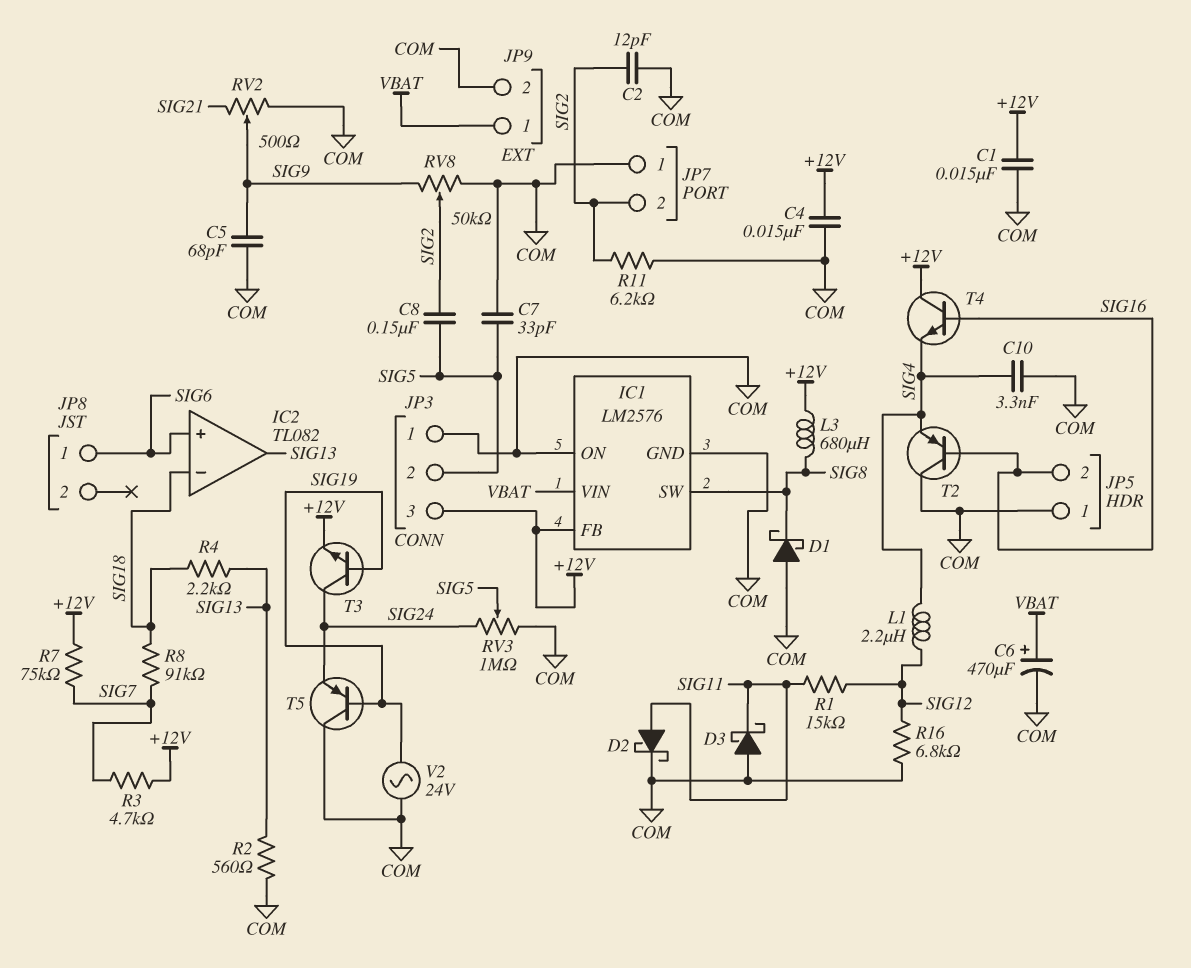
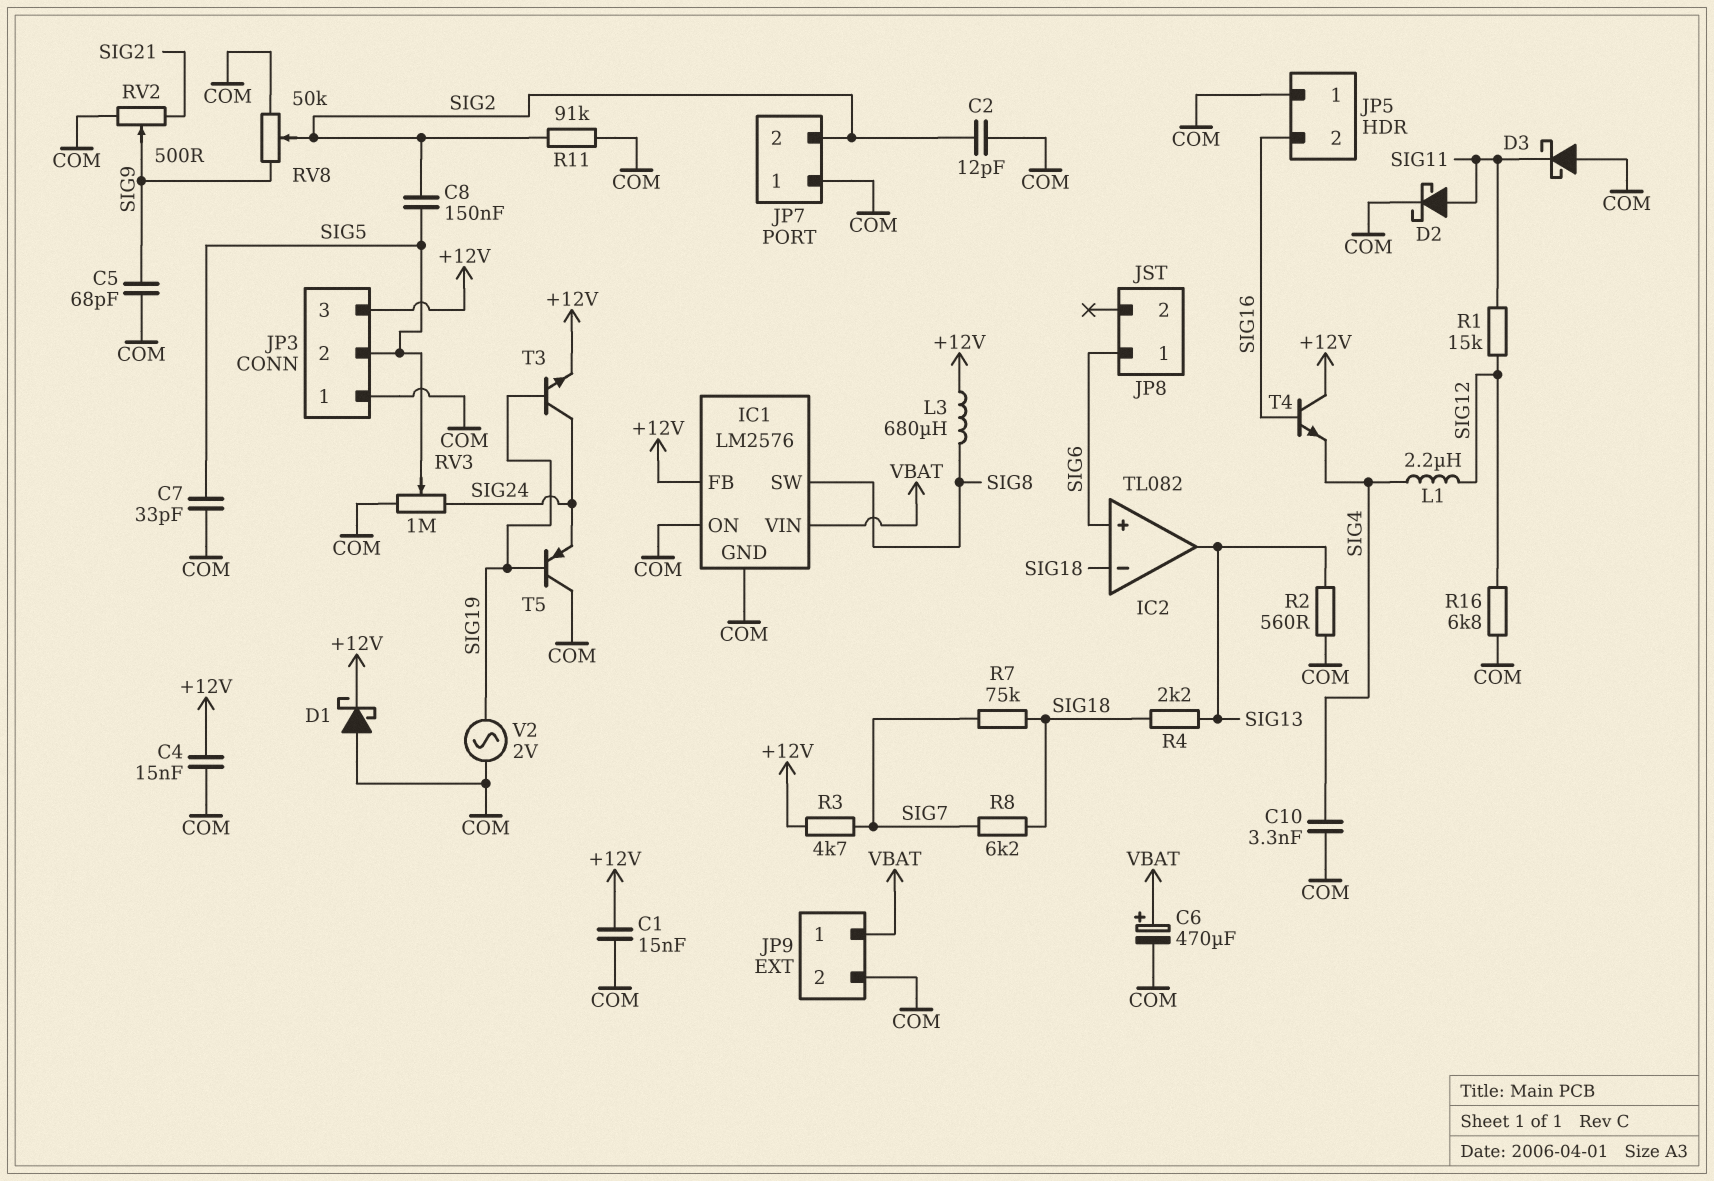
D1: schottky (A COM, K SIG8) -> schottky (A COM, K +12V)
R7: 75k (+12V, SIG7) -> 75k (SIG7, SIG18)
R8: 91k (SIG7, SIG18) -> 6.2k (SIG7, SIG18)
R11: 6.2k (COM, SIG2) -> 91k (COM, SIG2)
T2: PNP (B SIG16, C COM, E SIG4) -> none
V2: AC 24V (COM, SIG19) -> AC 2V (COM, SIG19)

